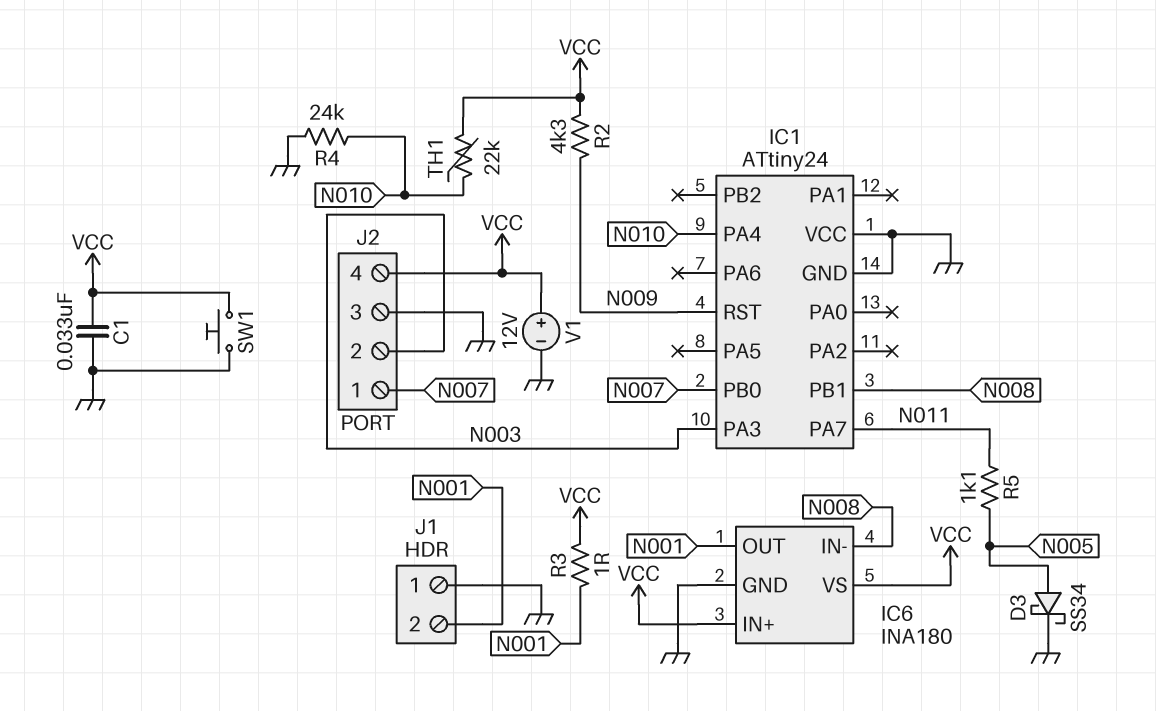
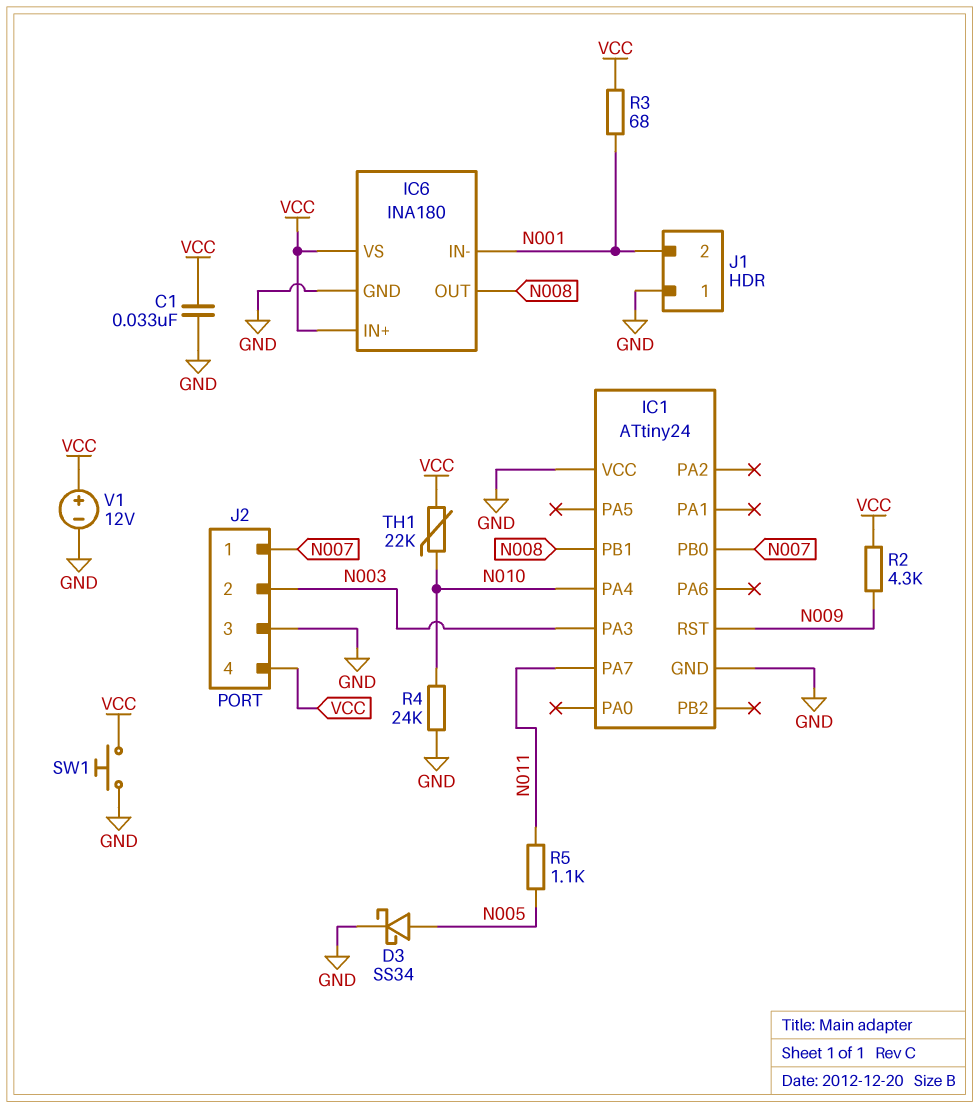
IC6 pin IN-: N008 -> N001
IC6 pin OUT: N001 -> N008
R3: 1 (N001, VCC) -> 68 (N001, VCC)

